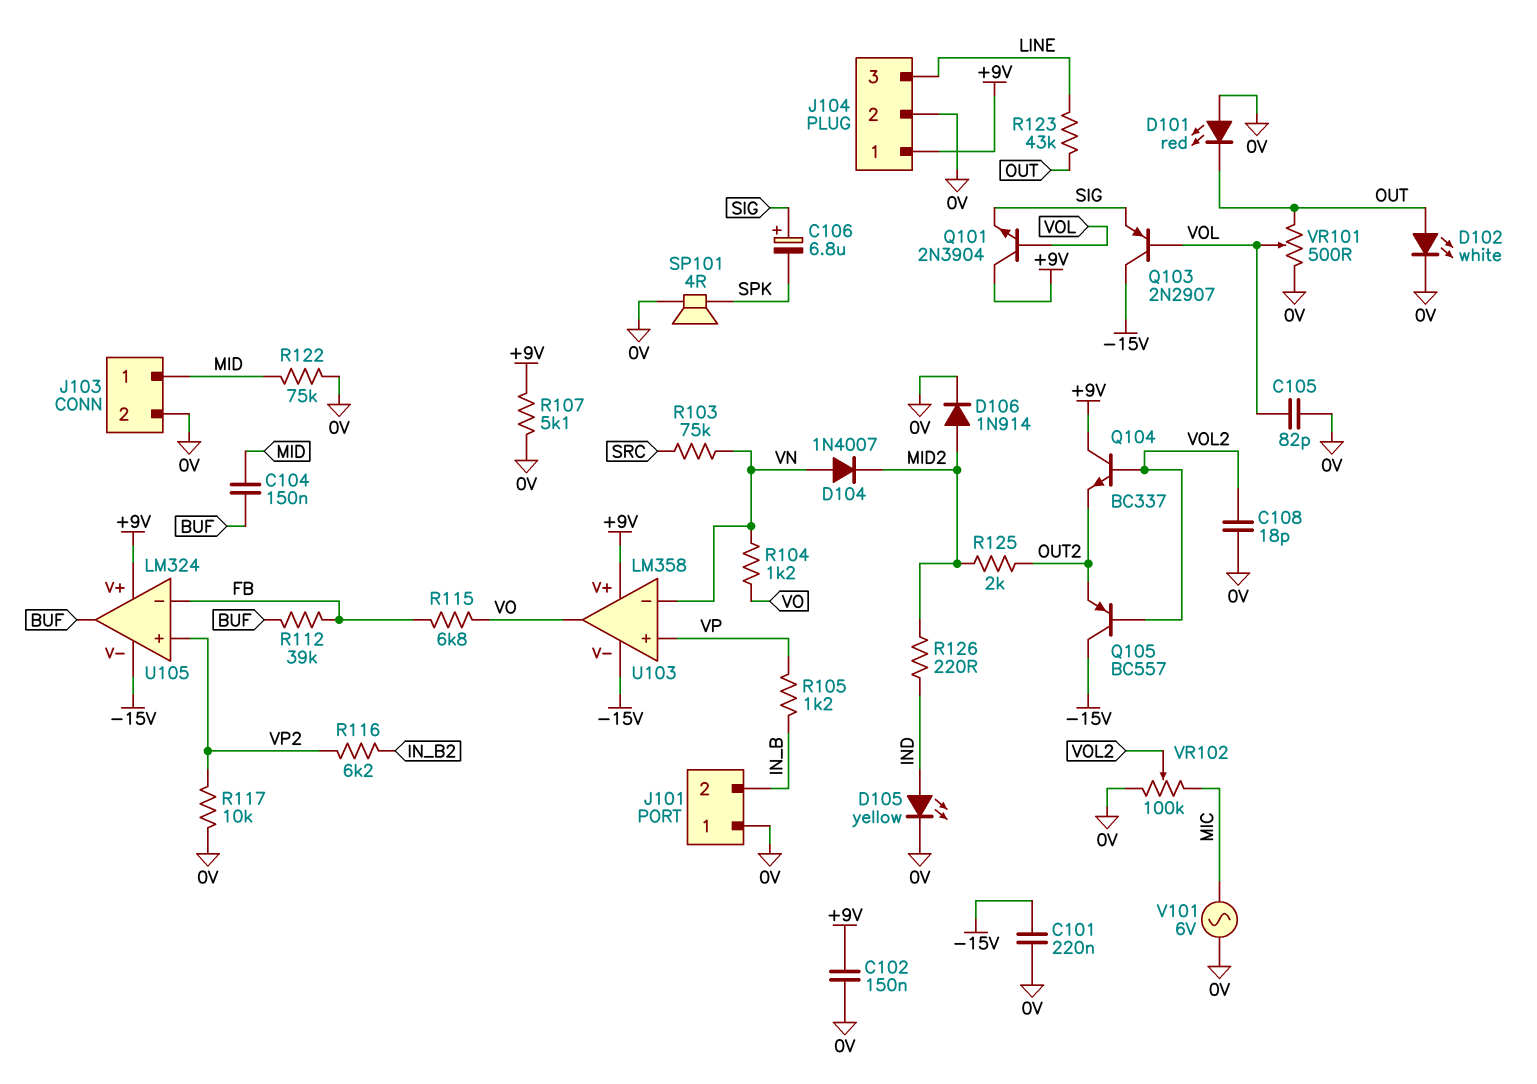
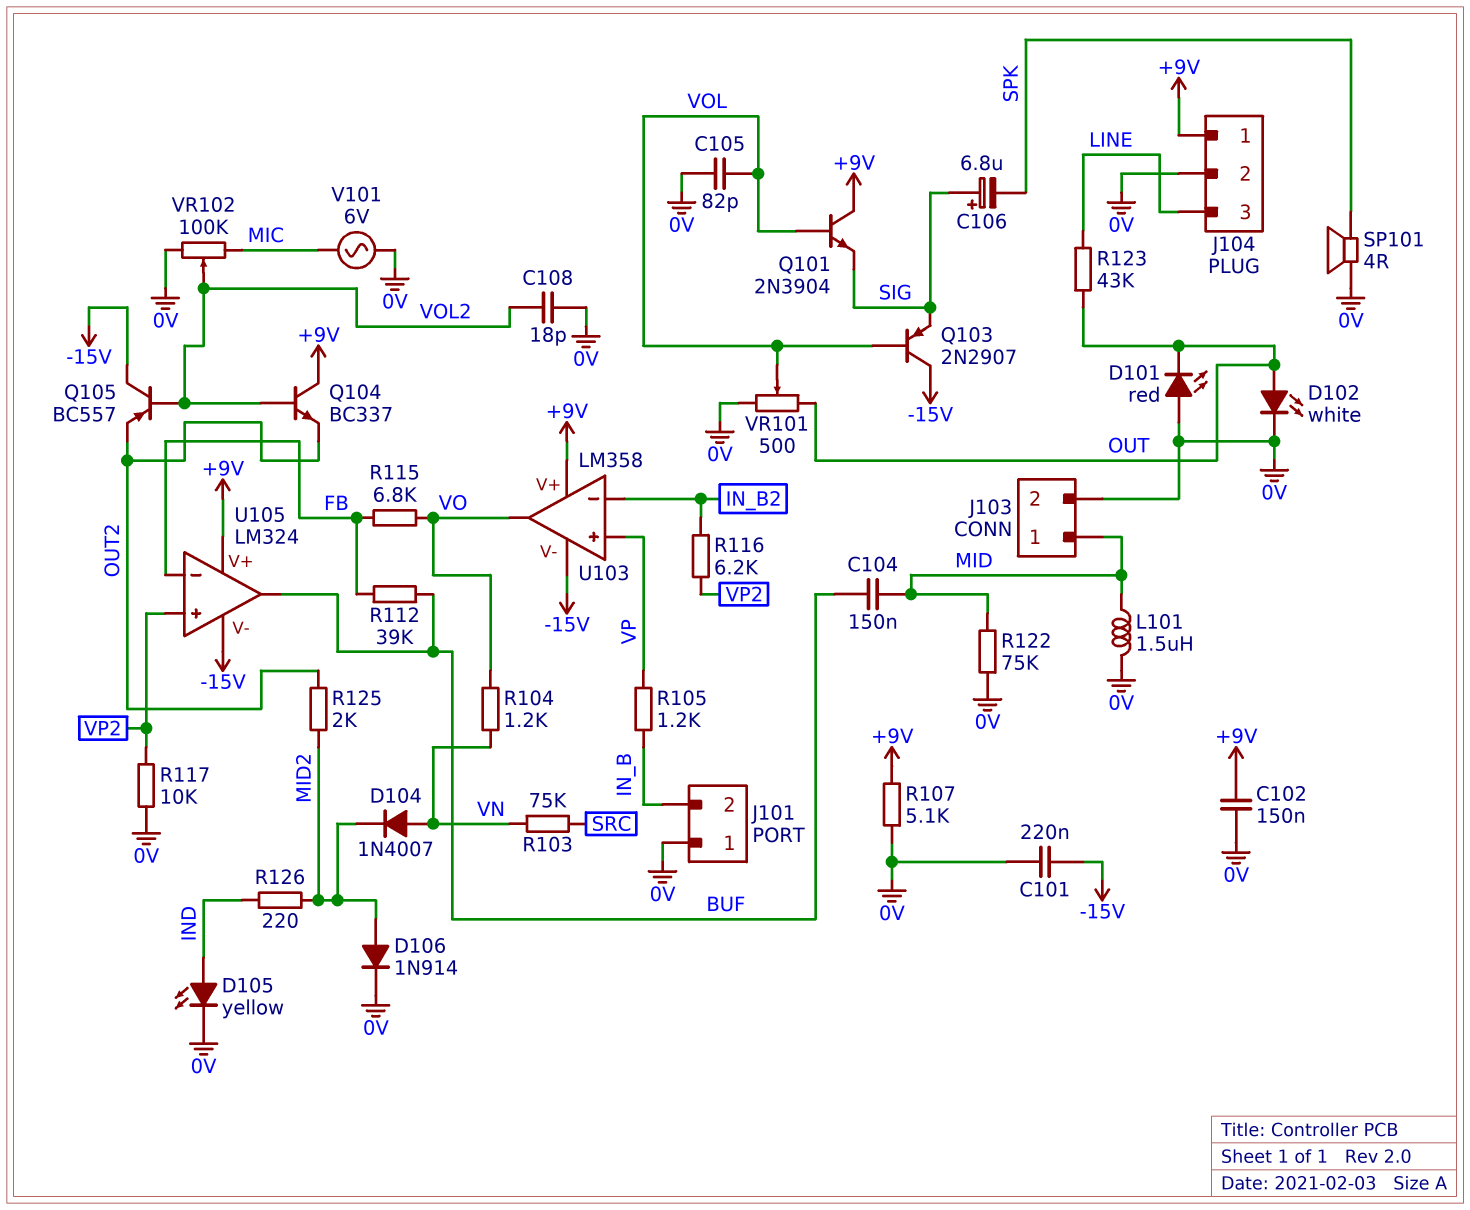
L101: none -> 1.5uH (0V, MID)
U103 pin in-: VN -> IN_B2

